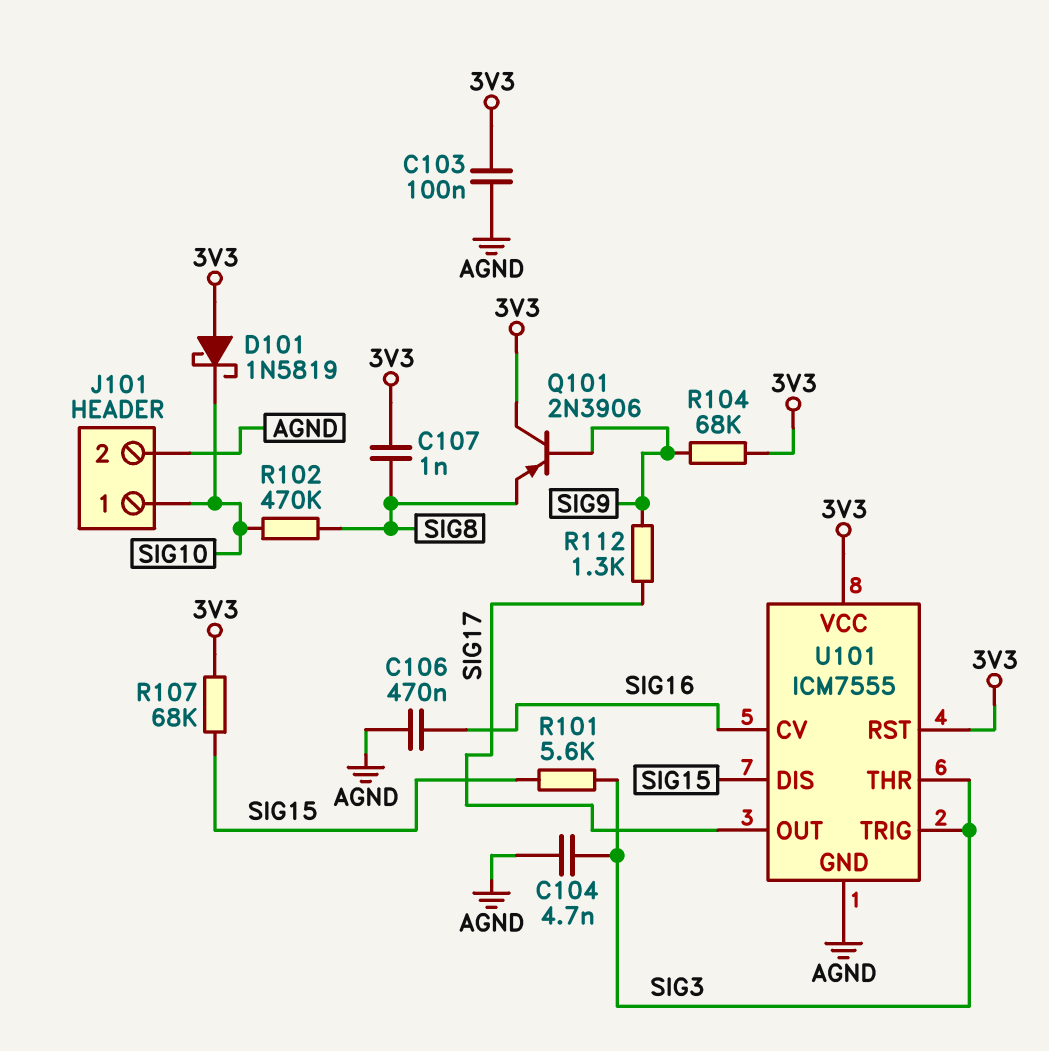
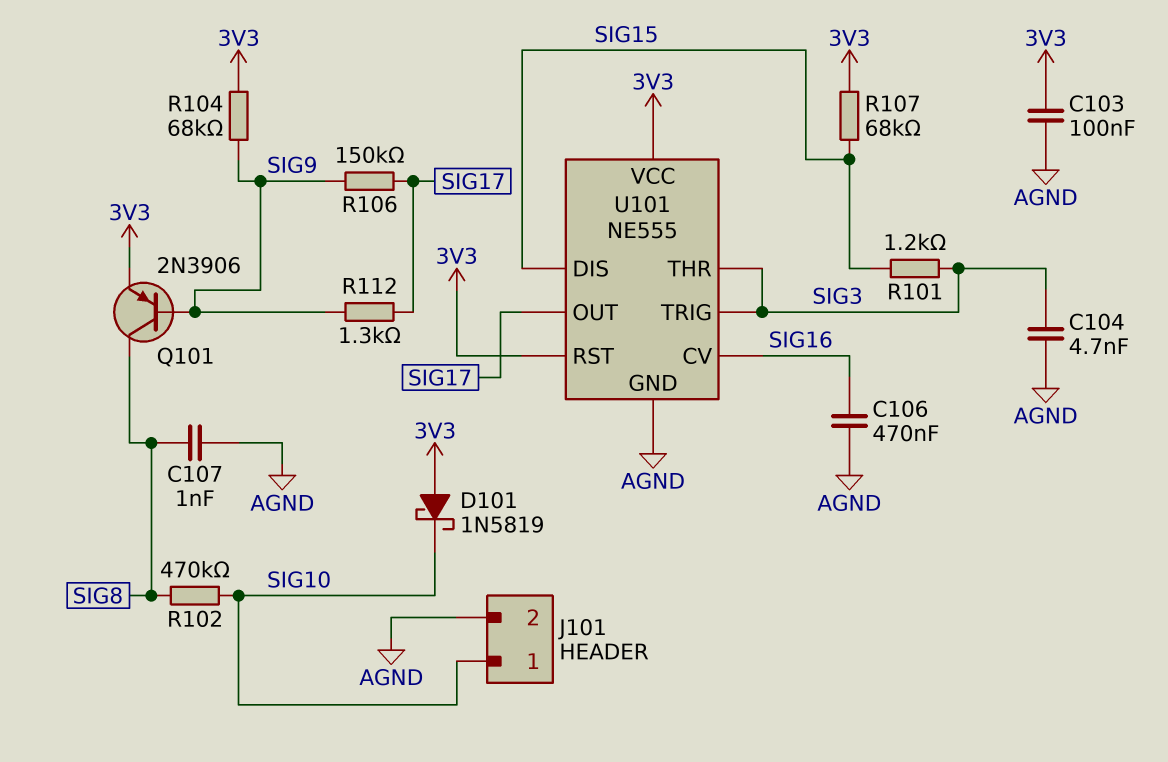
C107: 1nF (3V3, SIG8) -> 1nF (AGND, SIG8)
Q101: PNP 2N3906 (B SIG9, C 3V3, E SIG8) -> PNP 2N3906 (B SIG9, C SIG8, E 3V3)
R101: 5.6k (SIG3, SIG15) -> 1.2k (SIG3, SIG15)
R106: none -> 150k (SIG9, SIG17)
U101: ICM7555 -> NE555

